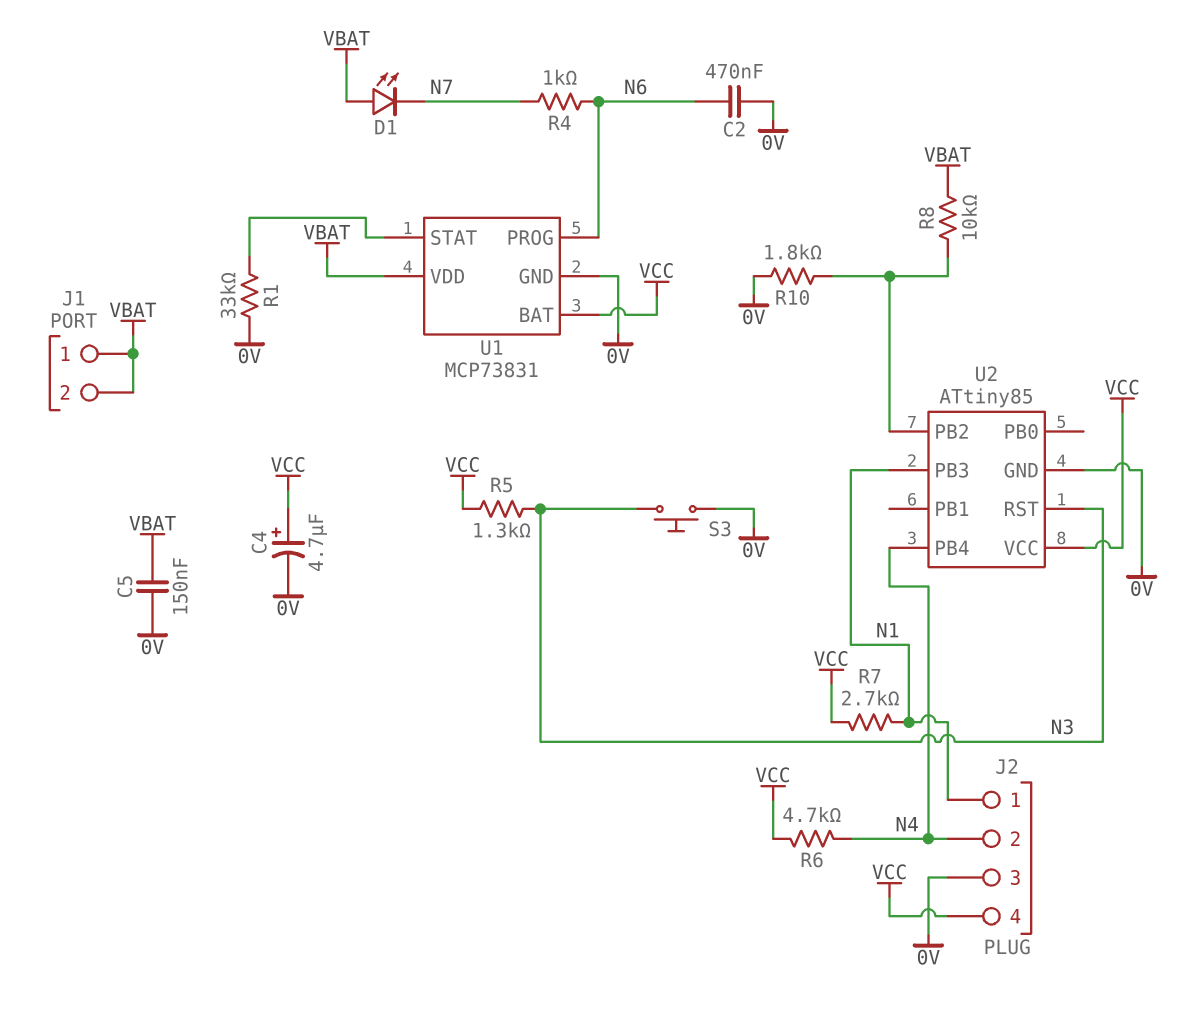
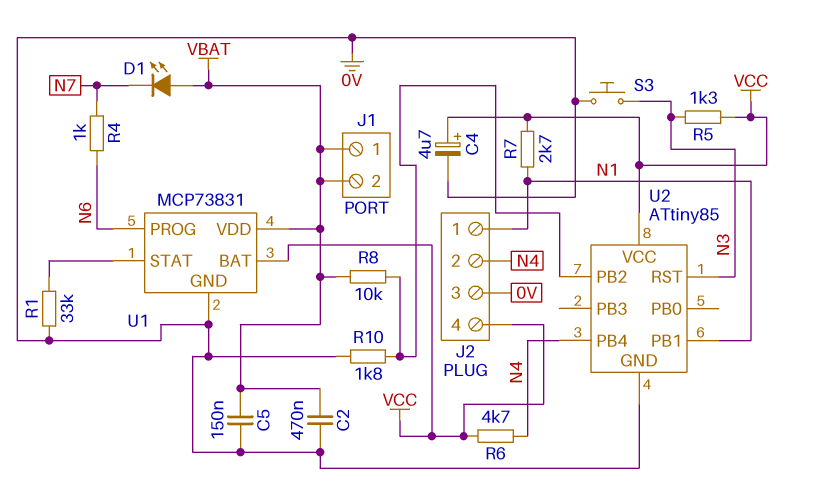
C2: 470nF (0V, N6) -> 470nF (0V, VBAT)
U2 pin PB1: none -> N1
U2 pin PB3: N1 -> none

